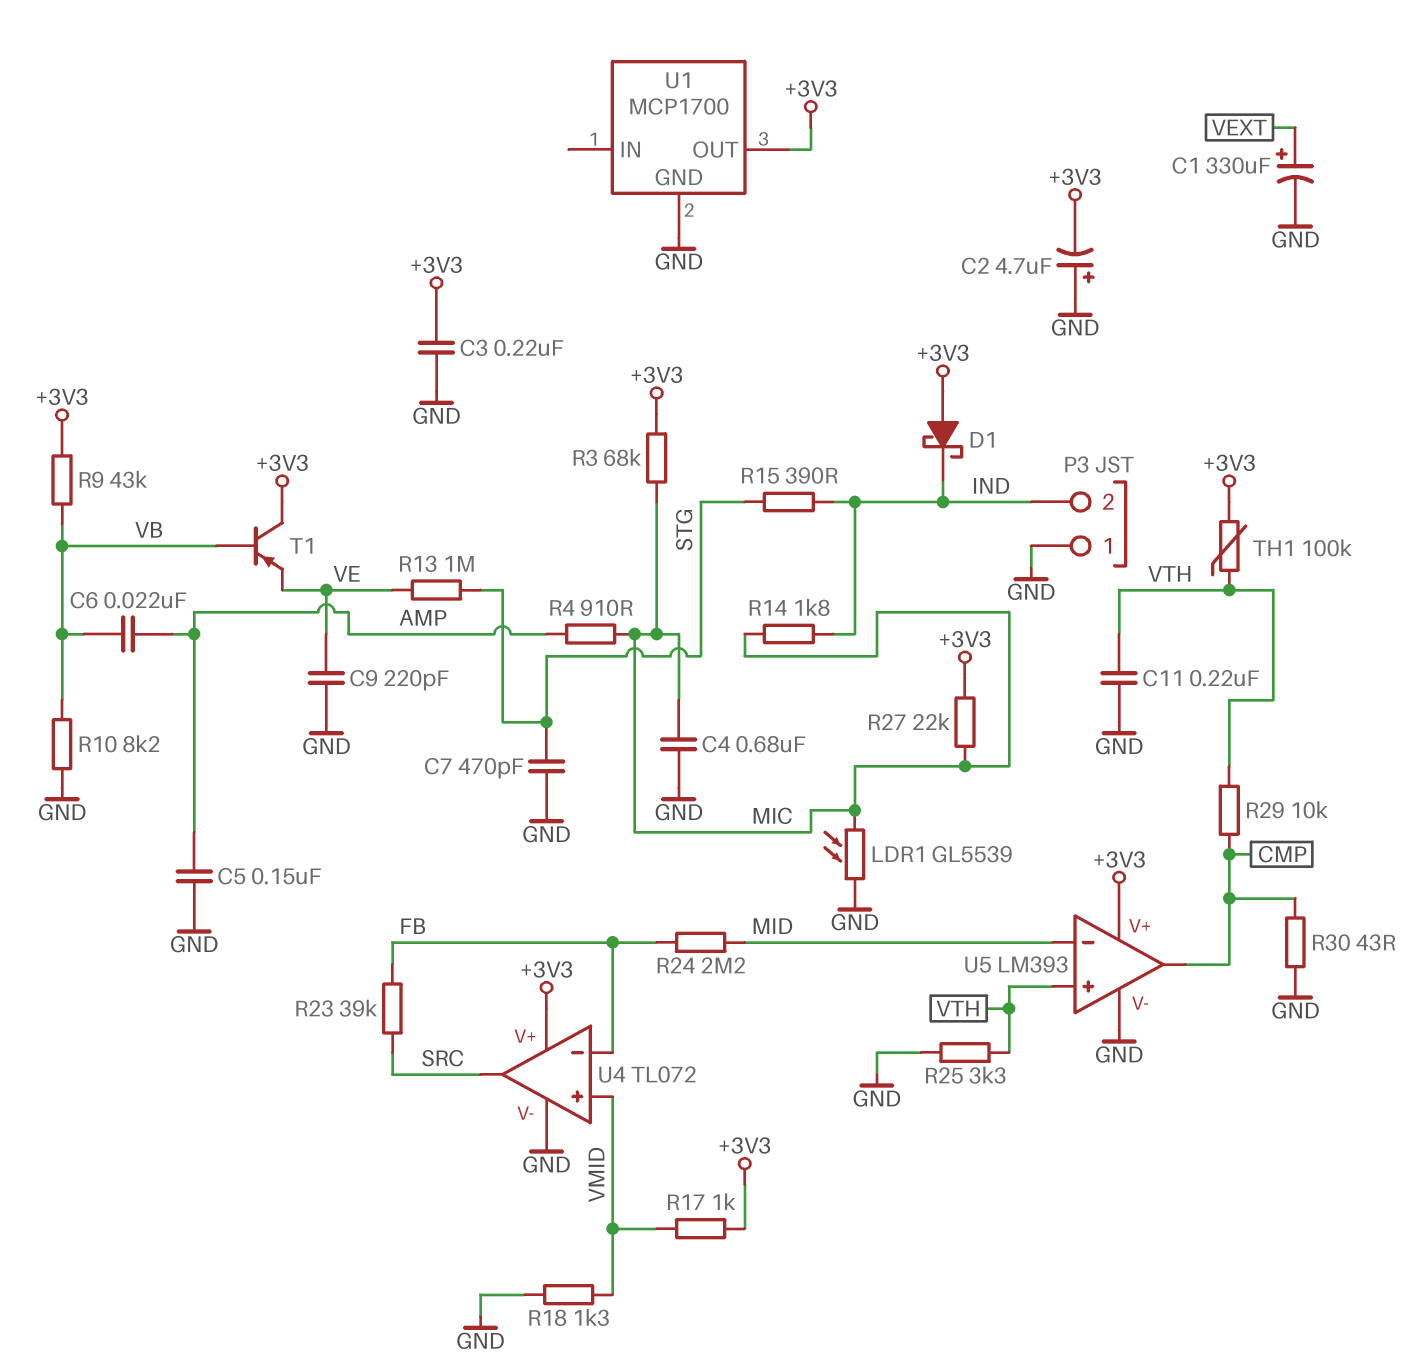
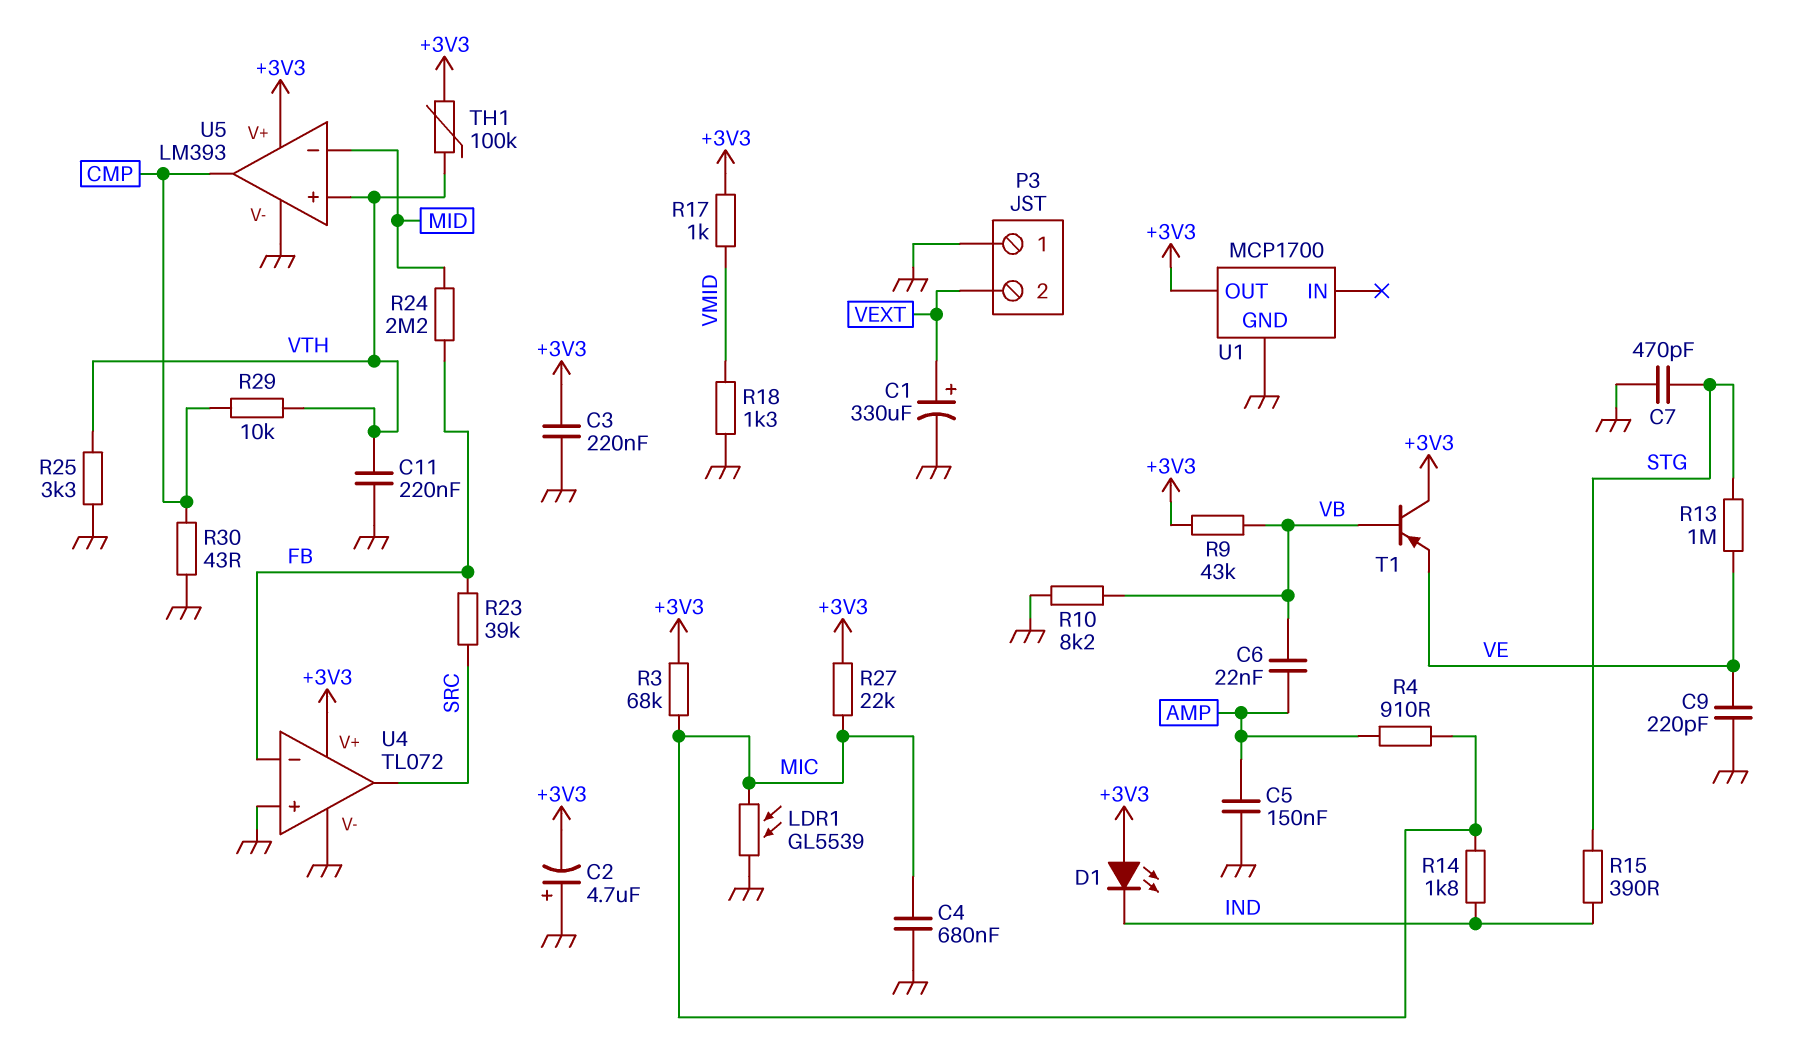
D1: schottky (A +3V3, K IND) -> LED (A +3V3, K IND)
P3 pin 2: IND -> VEXT
U4 pin in+: VMID -> GND

